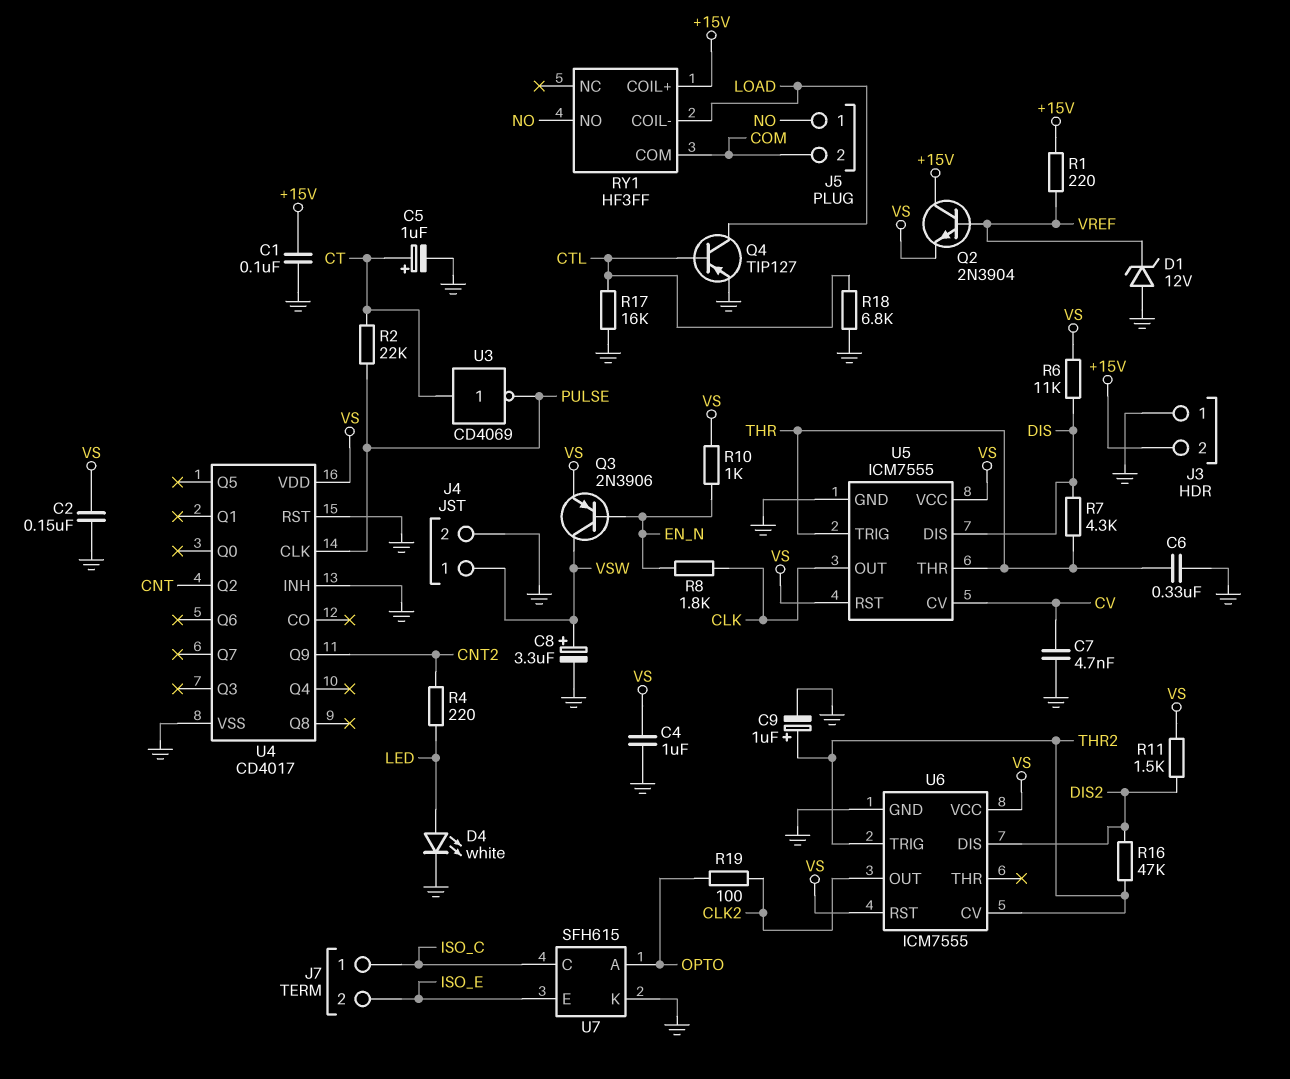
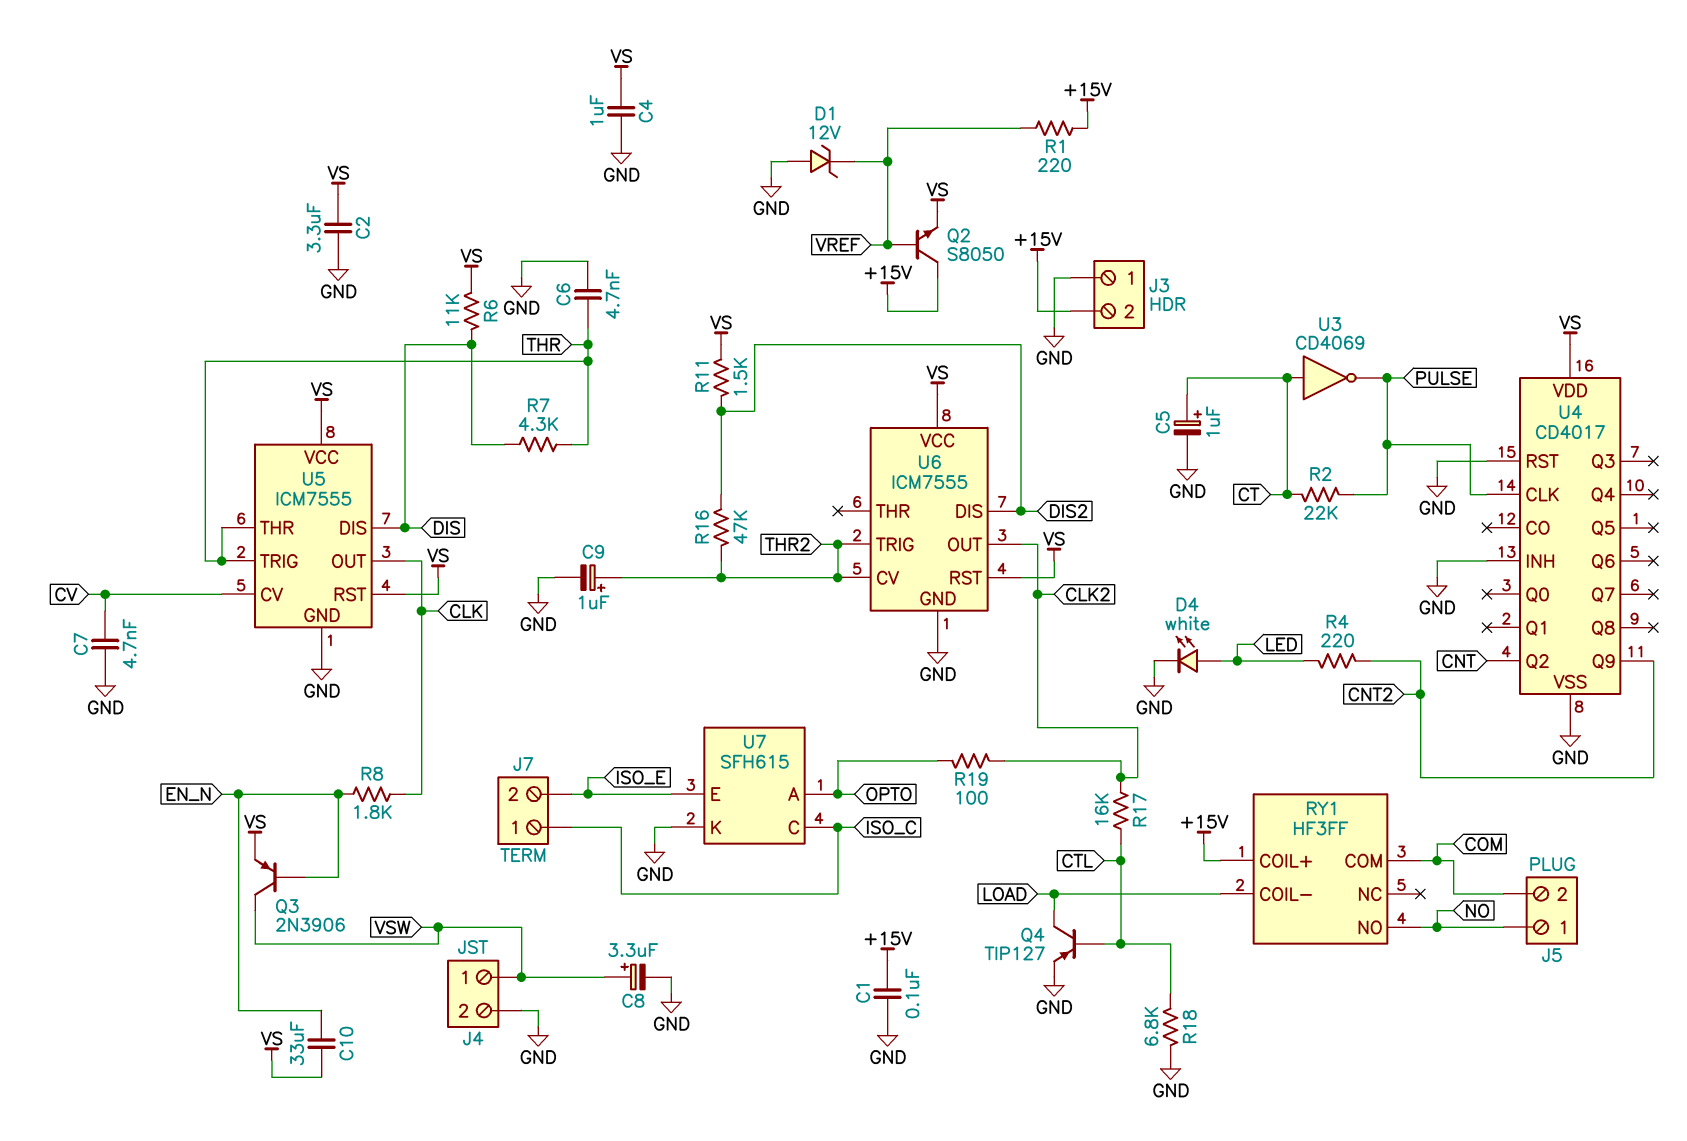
C2: 150nF (GND, VS) -> 3.3uF (GND, VS)
C6: 330nF (GND, THR) -> 4.7nF (GND, THR)
C10: none -> 33uF (EN_N, VS)
Q2: NPN 2N3904 (B VREF, C +15V, E VS) -> NPN S8050 (B VREF, C +15V, E VS)
R10: 1k (EN_N, VS) -> none
R17: 16k (CTL, GND) -> 16k (CLK2, CTL)

